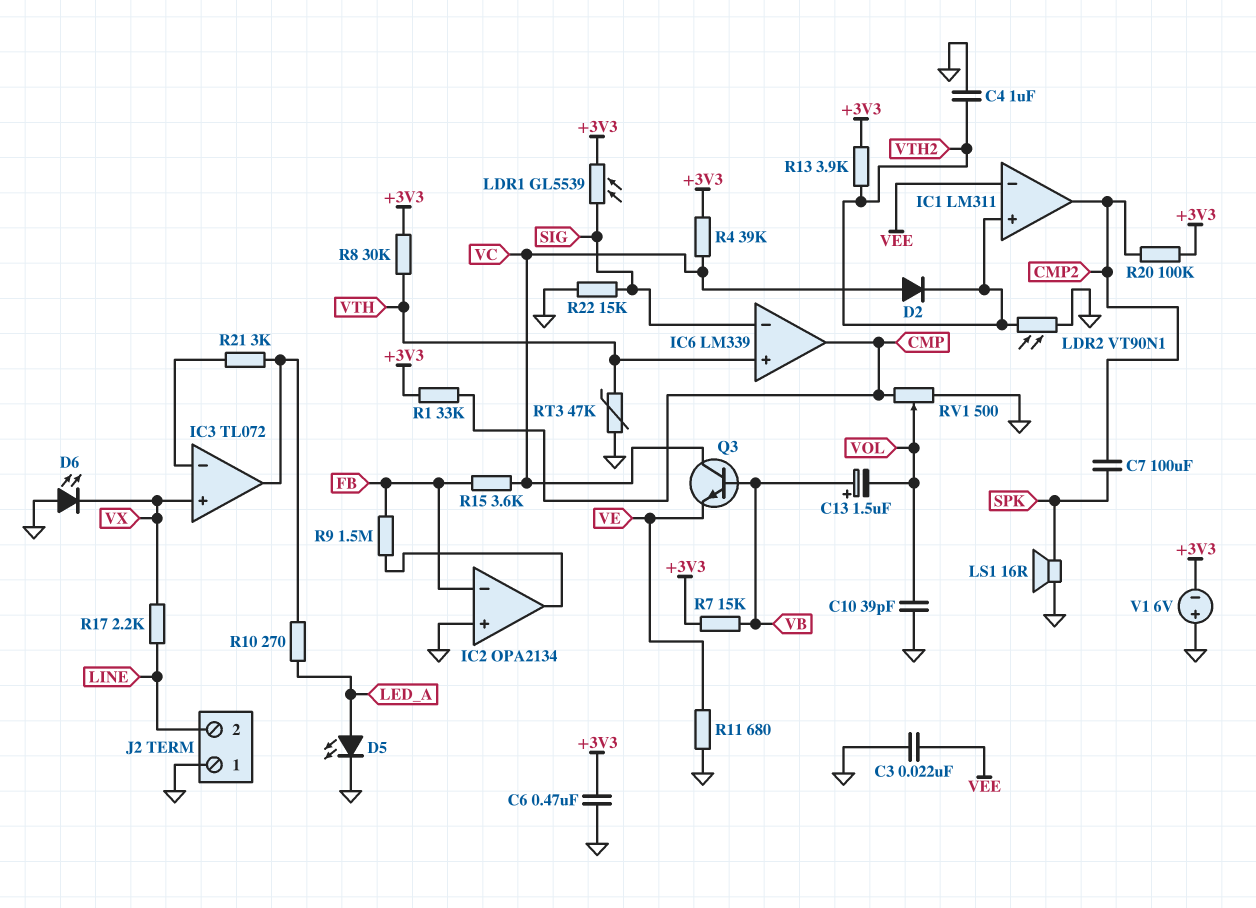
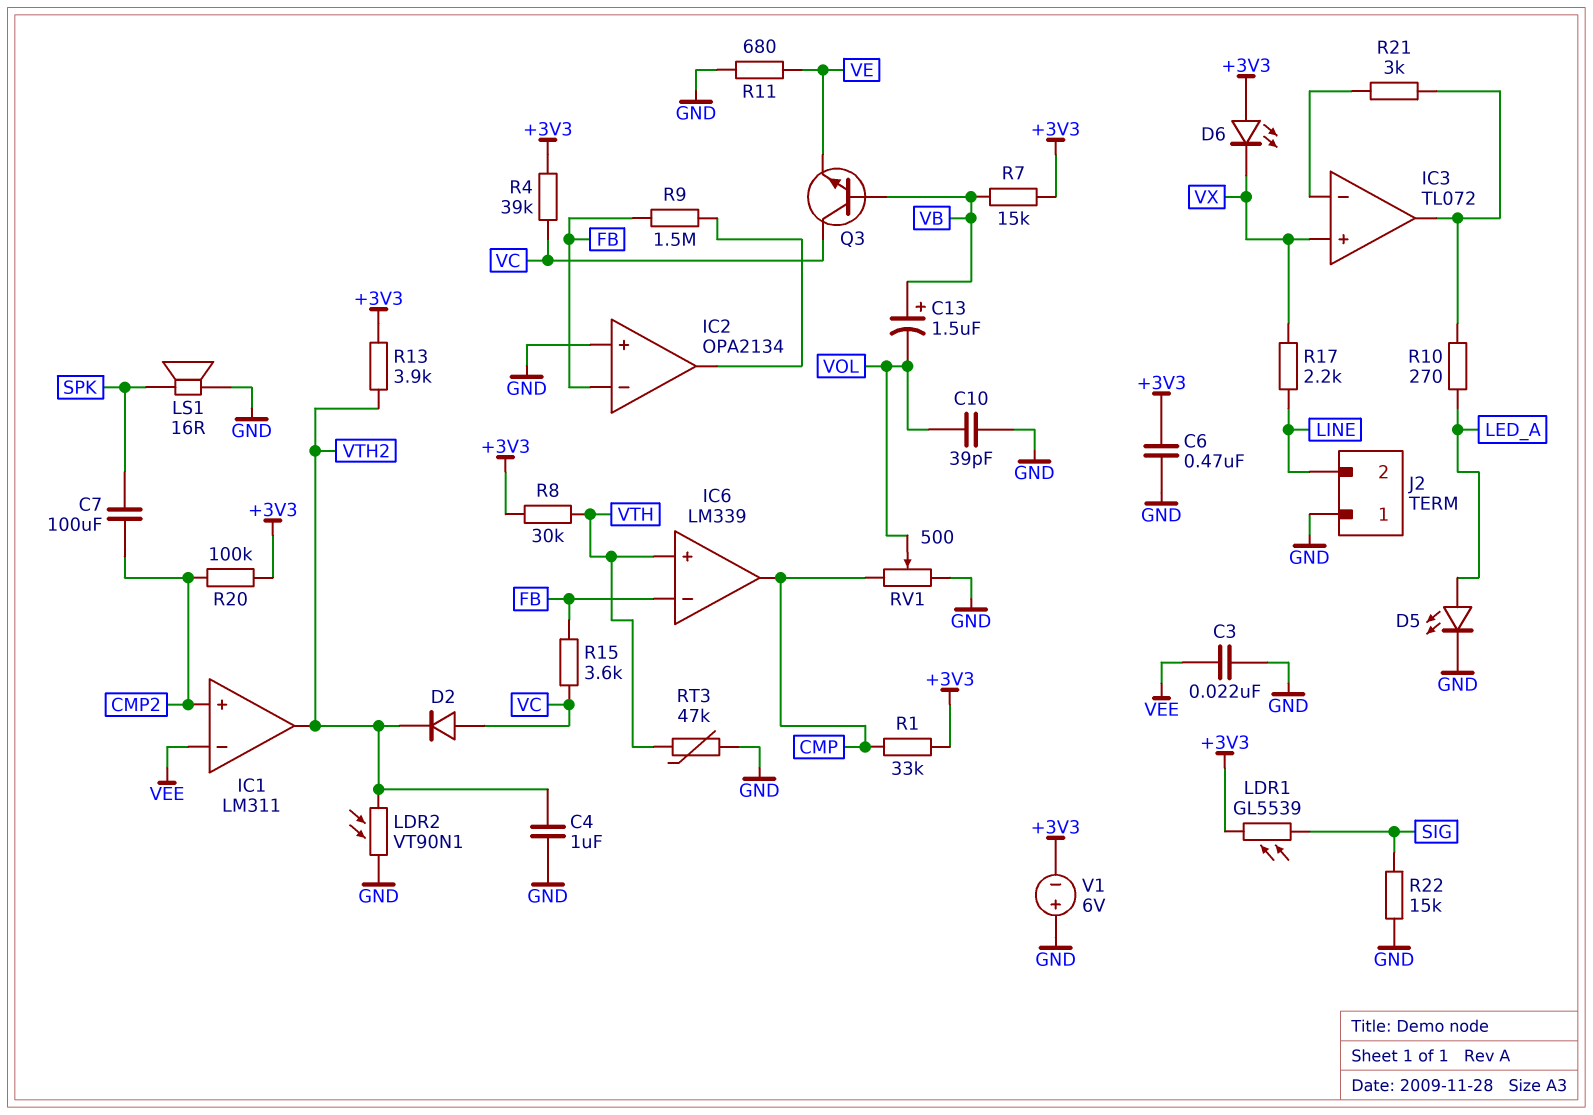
D6: LED (A GND, K VX) -> LED (A +3V3, K VX)
IC1 pin in+: VTH2 -> CMP2
IC1 pin out: CMP2 -> VTH2
IC6 pin in-: SIG -> FB

